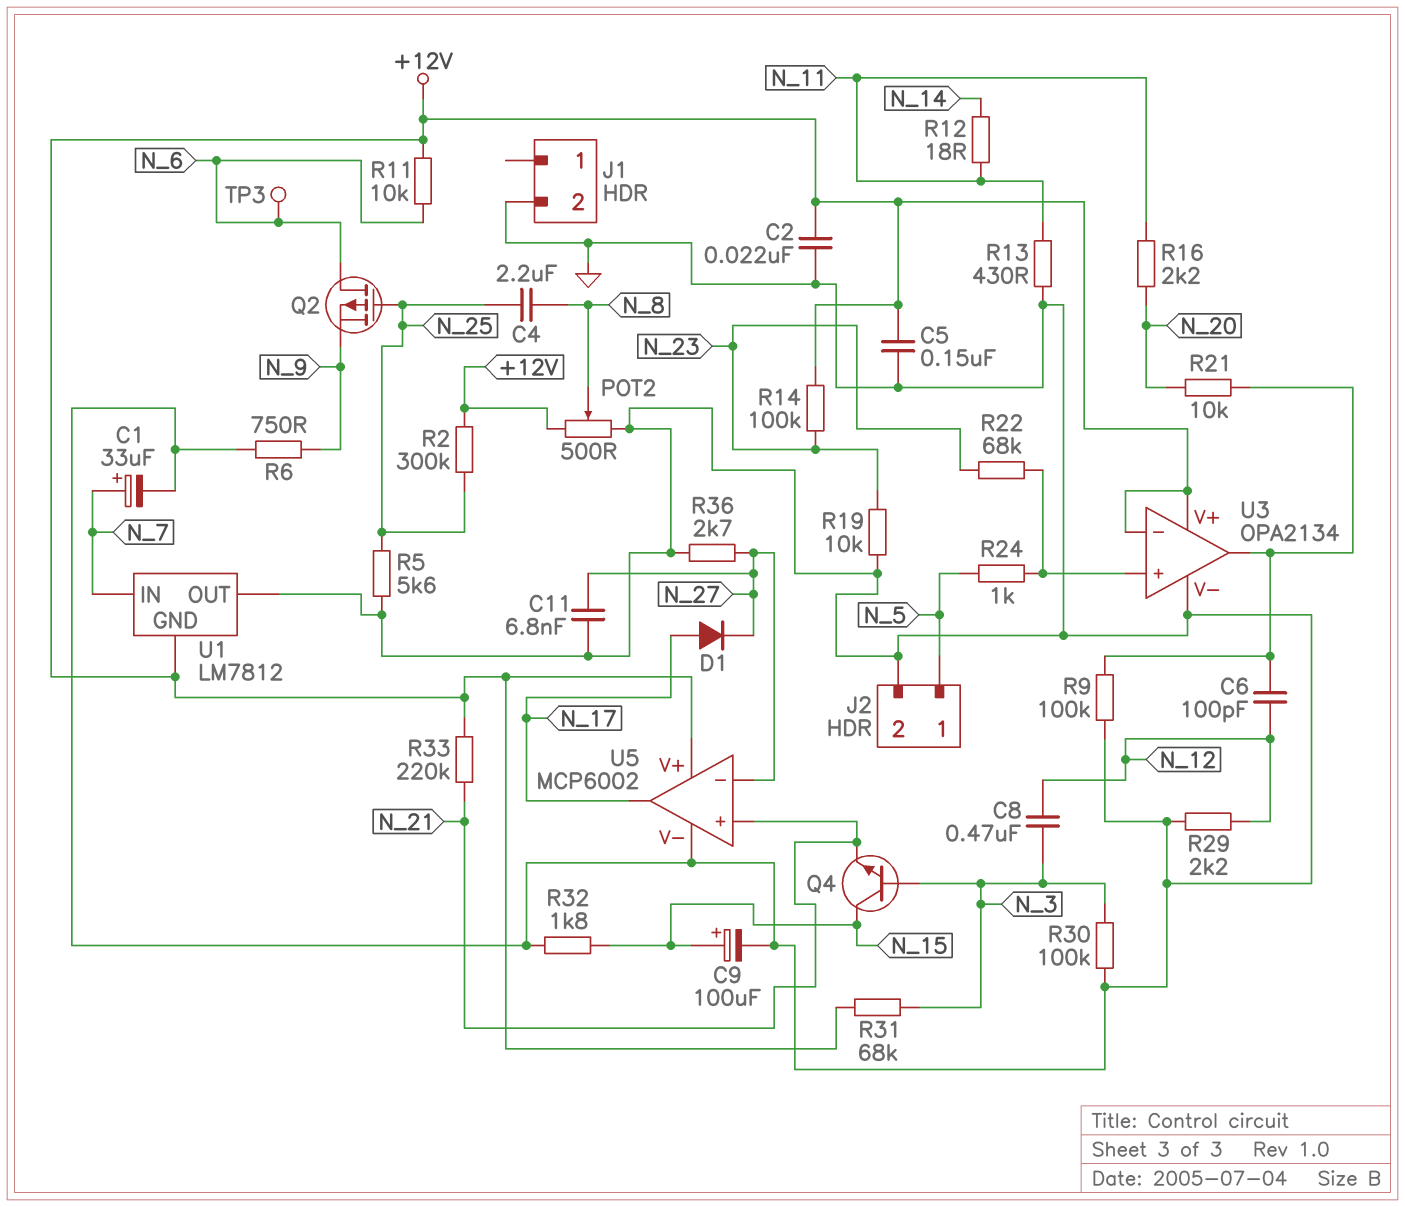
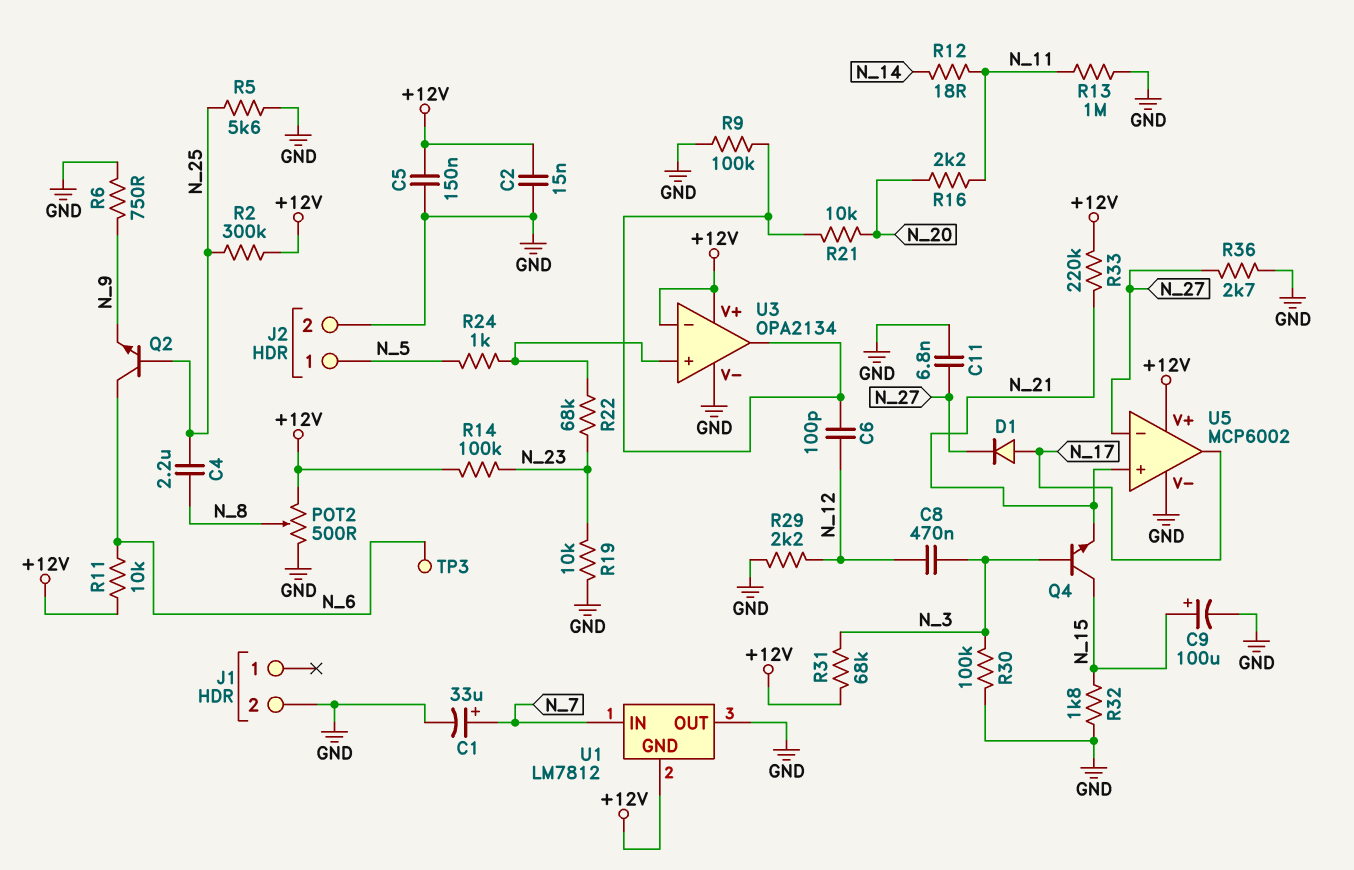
C2: 22nF (+12V, GND) -> 15nF (+12V, GND)
Q2: PMOS (G N_25, D N_6, S N_9) -> NPN (B N_25, C N_6, E N_9)
R13: 430 (GND, N_11) -> 1M (GND, N_11)

